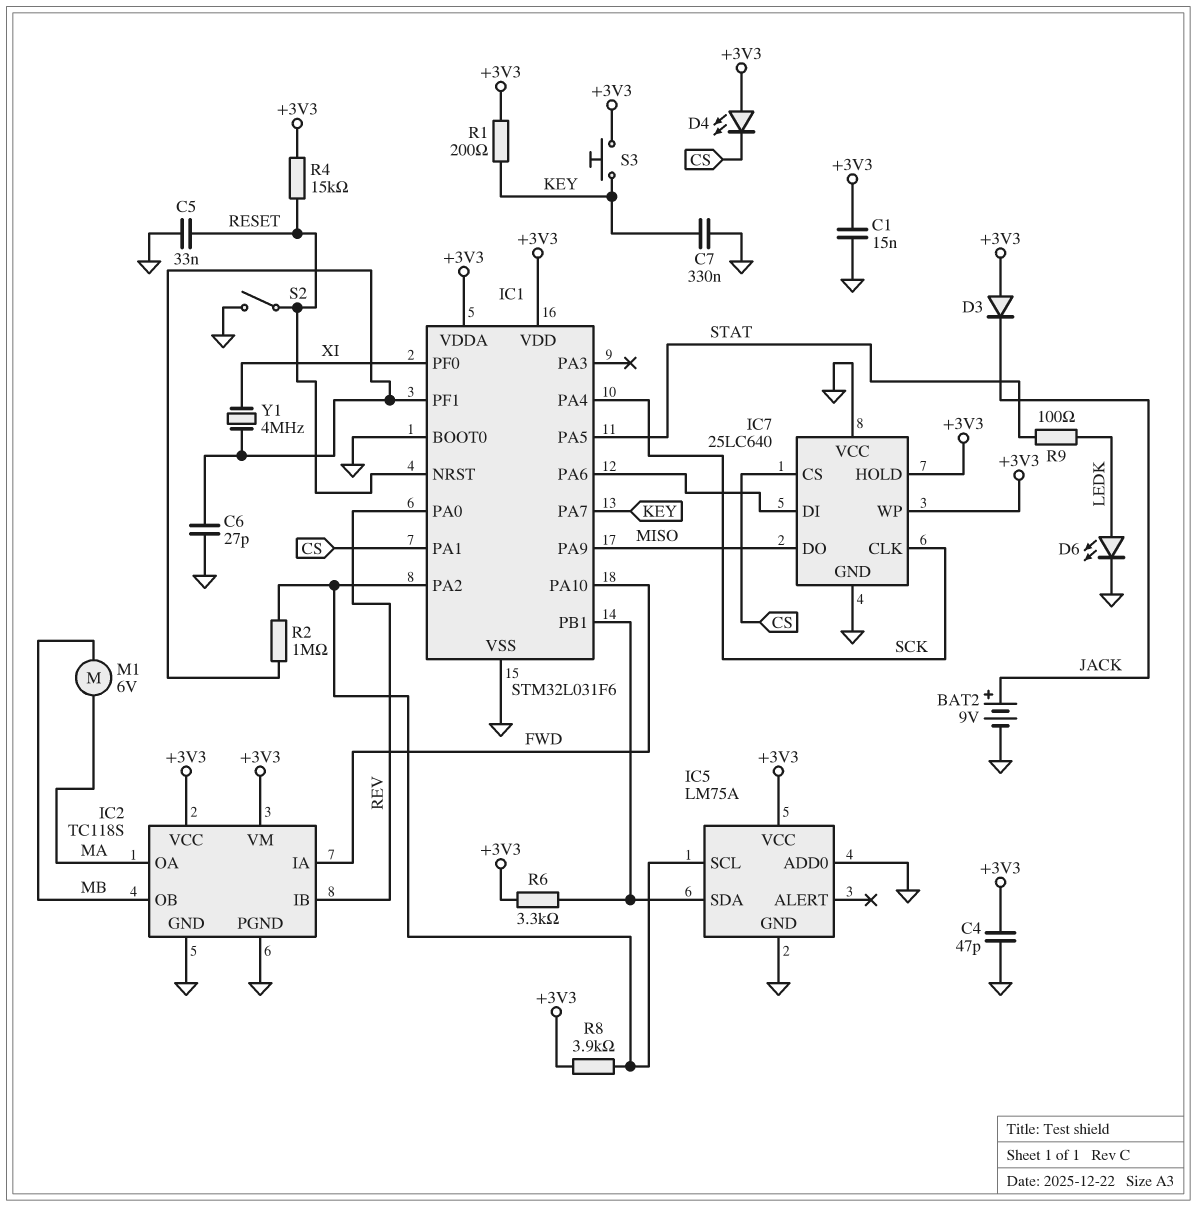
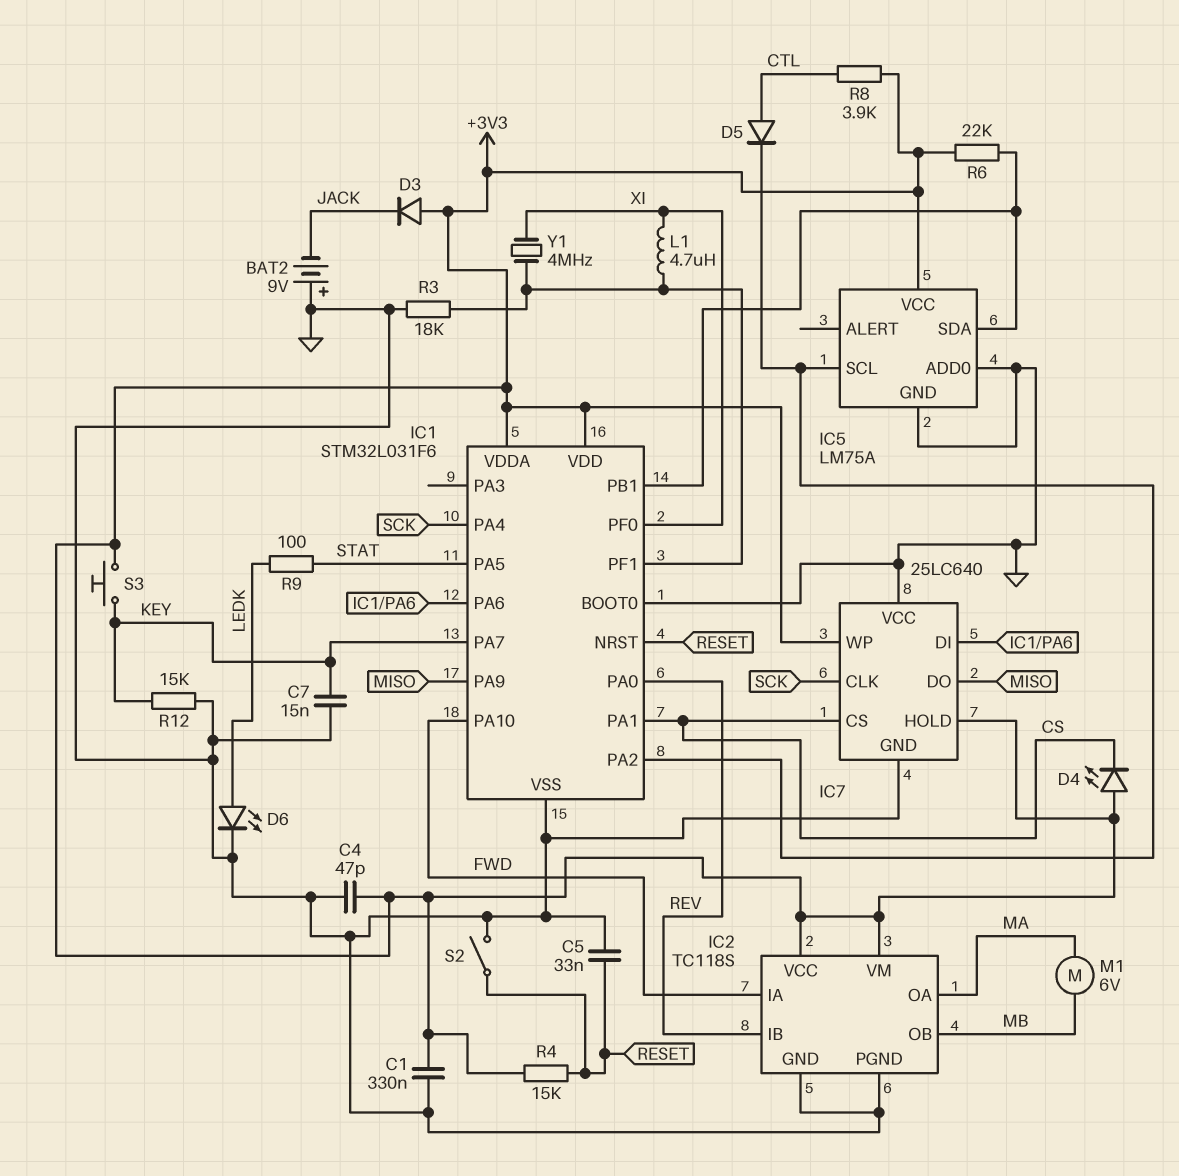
BAT2: 9V (plus JACK, minus GND) -> 9V (plus GND, minus JACK)
C1: 15nF (+3V3, GND) -> 330nF (+3V3, GND)
C6: 27pF (GND, IC1/PF1) -> none
C7: 330nF (GND, KEY) -> 15nF (GND, KEY)
D5: none -> diode (A CTL, K IC1/PA2)
L1: none -> 4.7uH (IC1/PF1, XI)
R1: 200 (+3V3, KEY) -> none
R2: 1M (IC1/PA2, IC1/PF1) -> none
R3: none -> 18k (GND, IC1/PF1)
R6: 3.3k (+3V3, IC1/PB1) -> 22k (+3V3, IC1/PB1)
R8: 3.9k (+3V3, IC1/PA2) -> 3.9k (+3V3, CTL)
R12: none -> 15k (GND, KEY)

